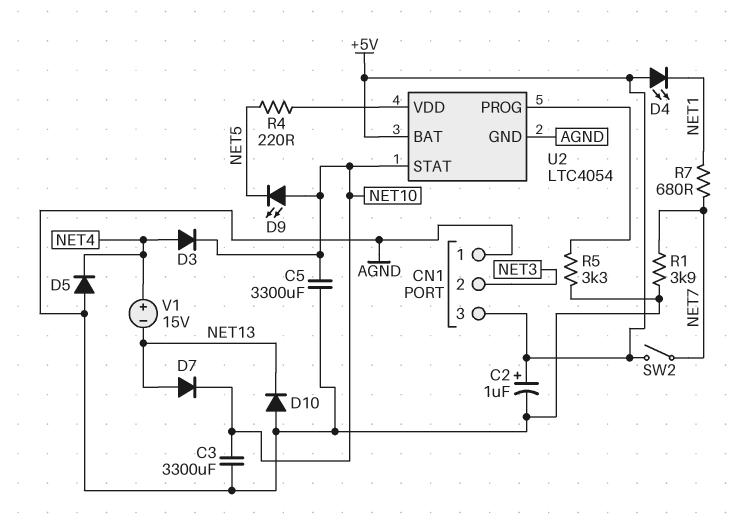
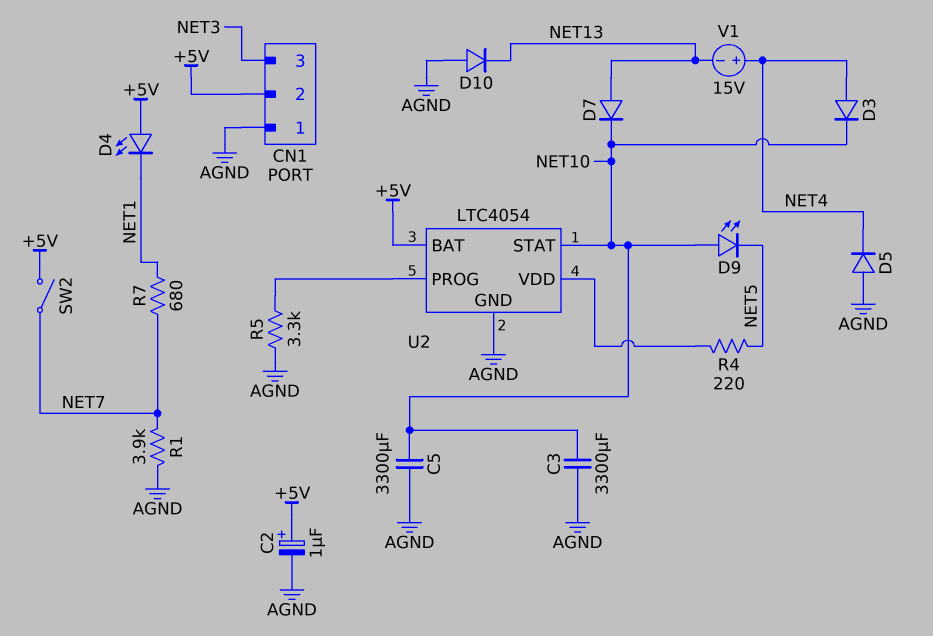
CN1 pin 2: NET3 -> +5V
CN1 pin 3: +5V -> NET3

